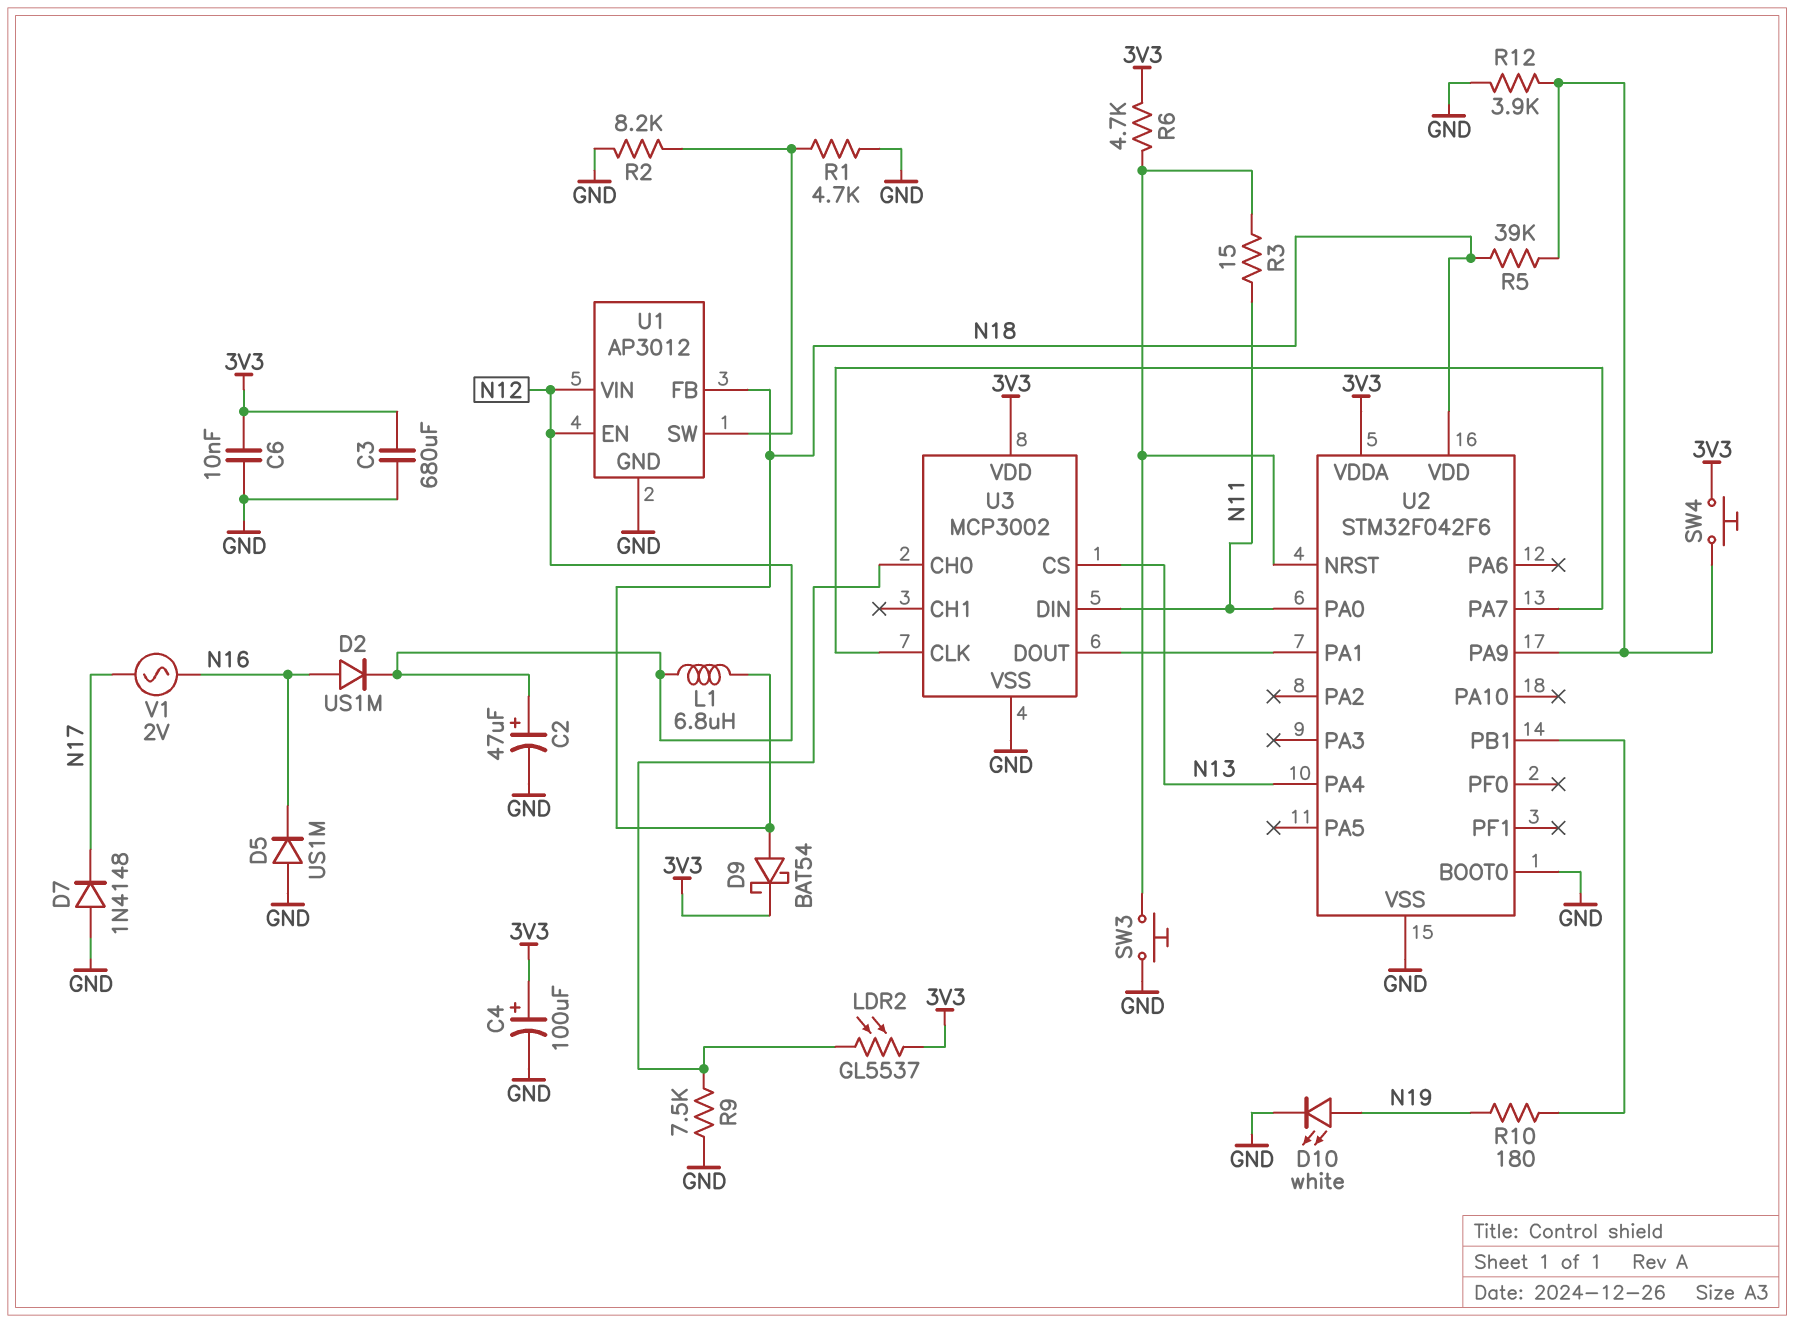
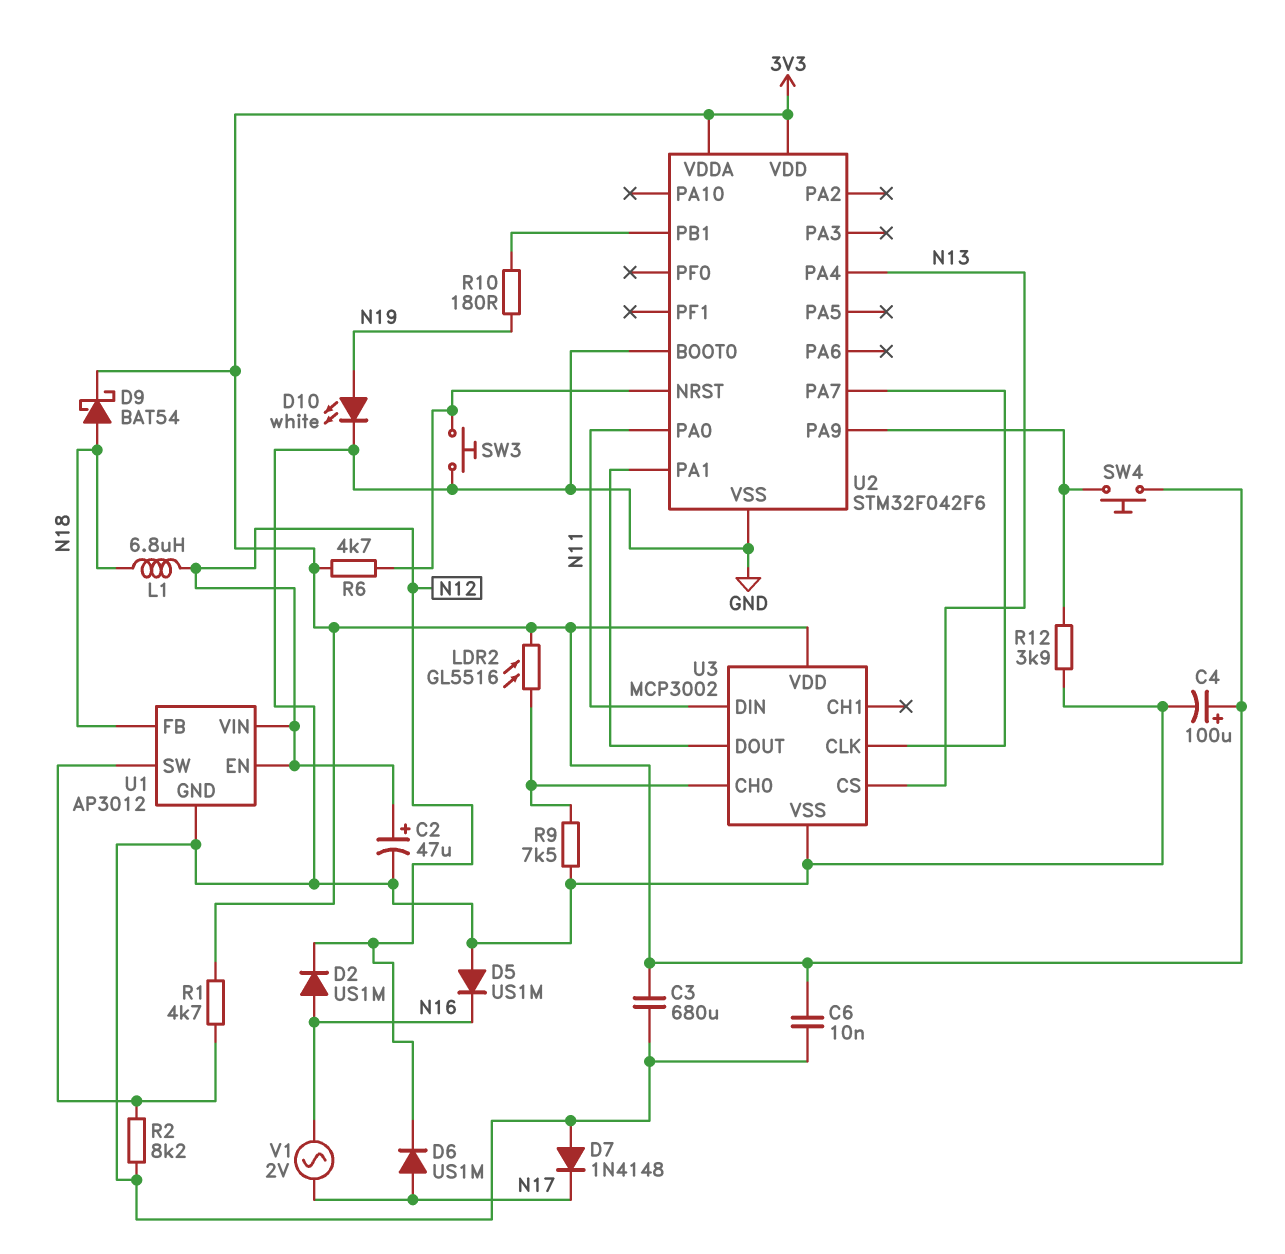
D6: none -> diode US1M (A N17, K N12)
LDR2: GL5537 (3V3, U3/CH0) -> GL5516 (3V3, U3/CH0)
R1: 4.7k (GND, U1/SW) -> 4.7k (3V3, U1/SW)
R3: 15 (N11, U2/NRST) -> none
R5: 39k (N18, U2/PA9) -> none
U2 pin VDD: N18 -> 3V3

